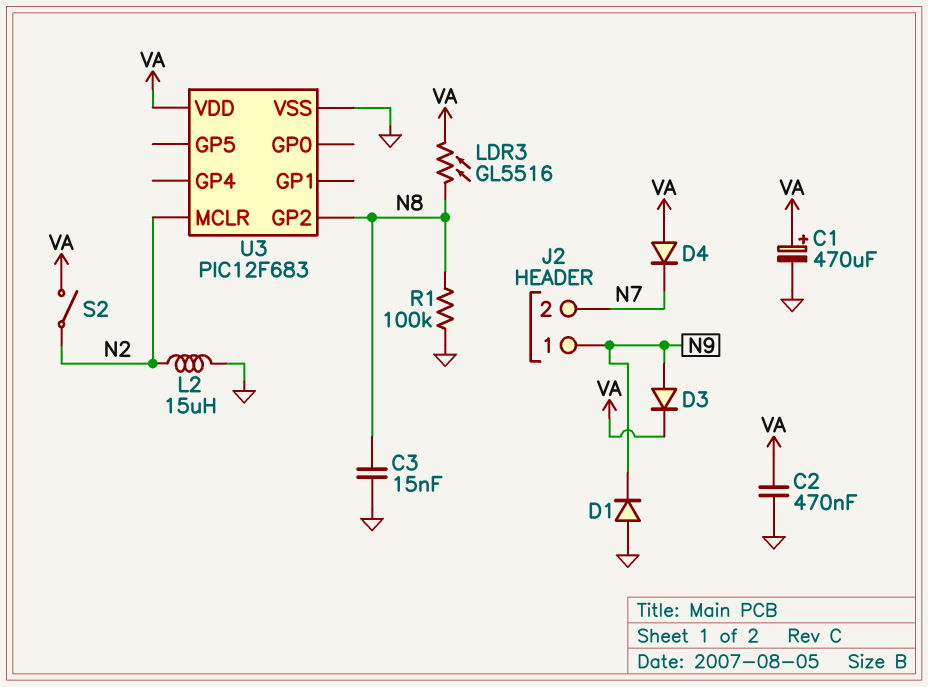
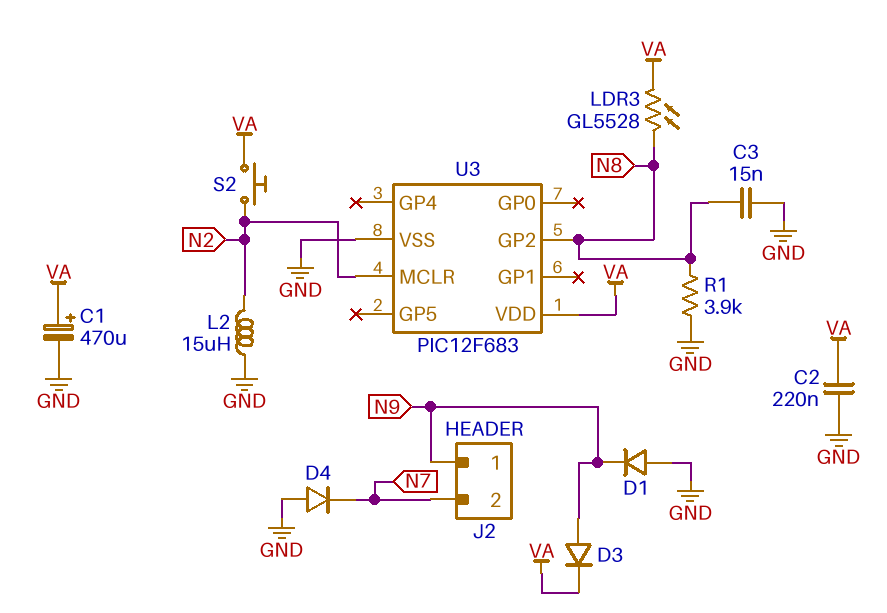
C2: 470nF (GND, VA) -> 220nF (GND, VA)
D4: diode (A VA, K N7) -> diode (A GND, K N7)
LDR3: GL5516 (N8, VA) -> GL5528 (N8, VA)
R1: 100k (GND, N8) -> 3.9k (GND, N8)
S2: switch (N2, VA) -> button (N2, VA)

